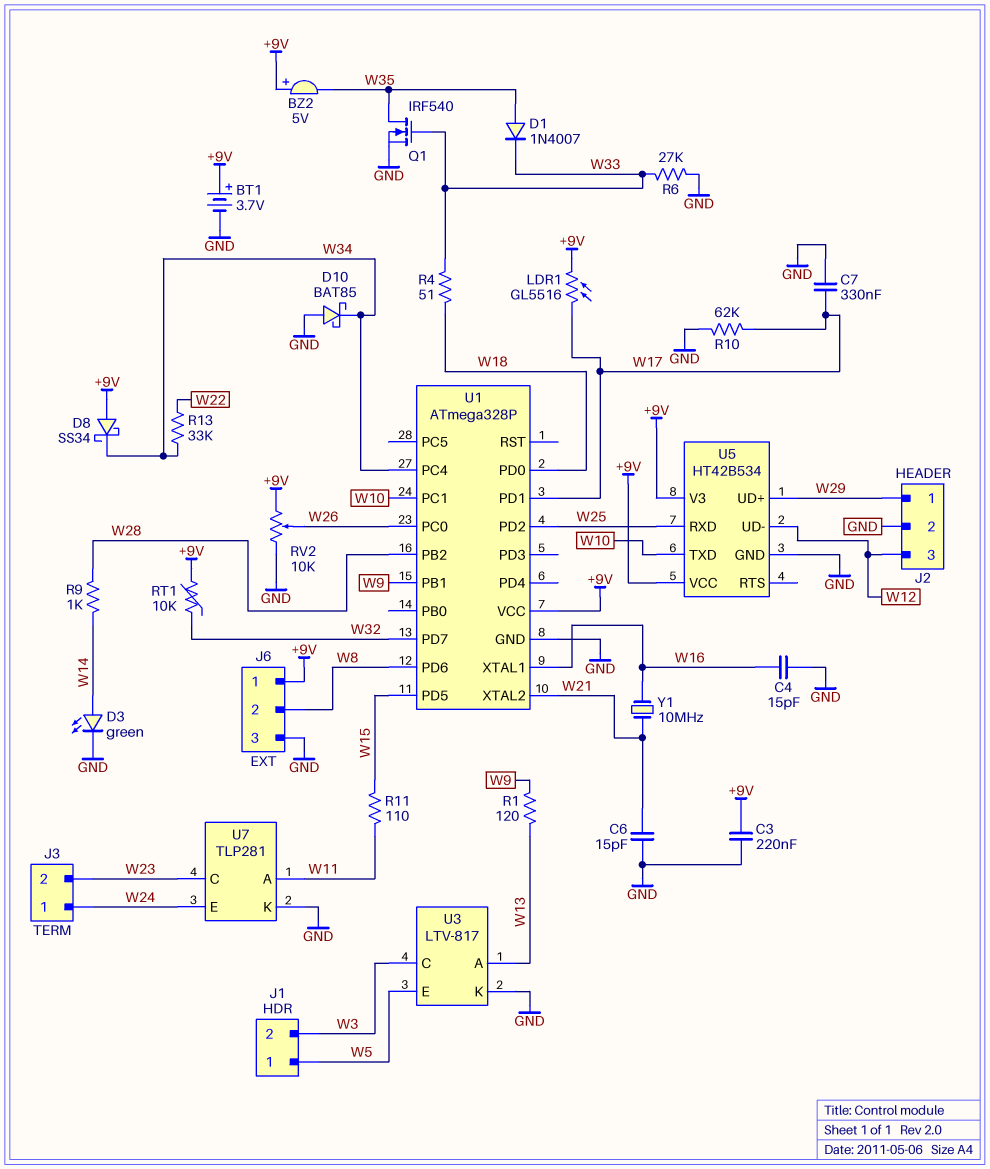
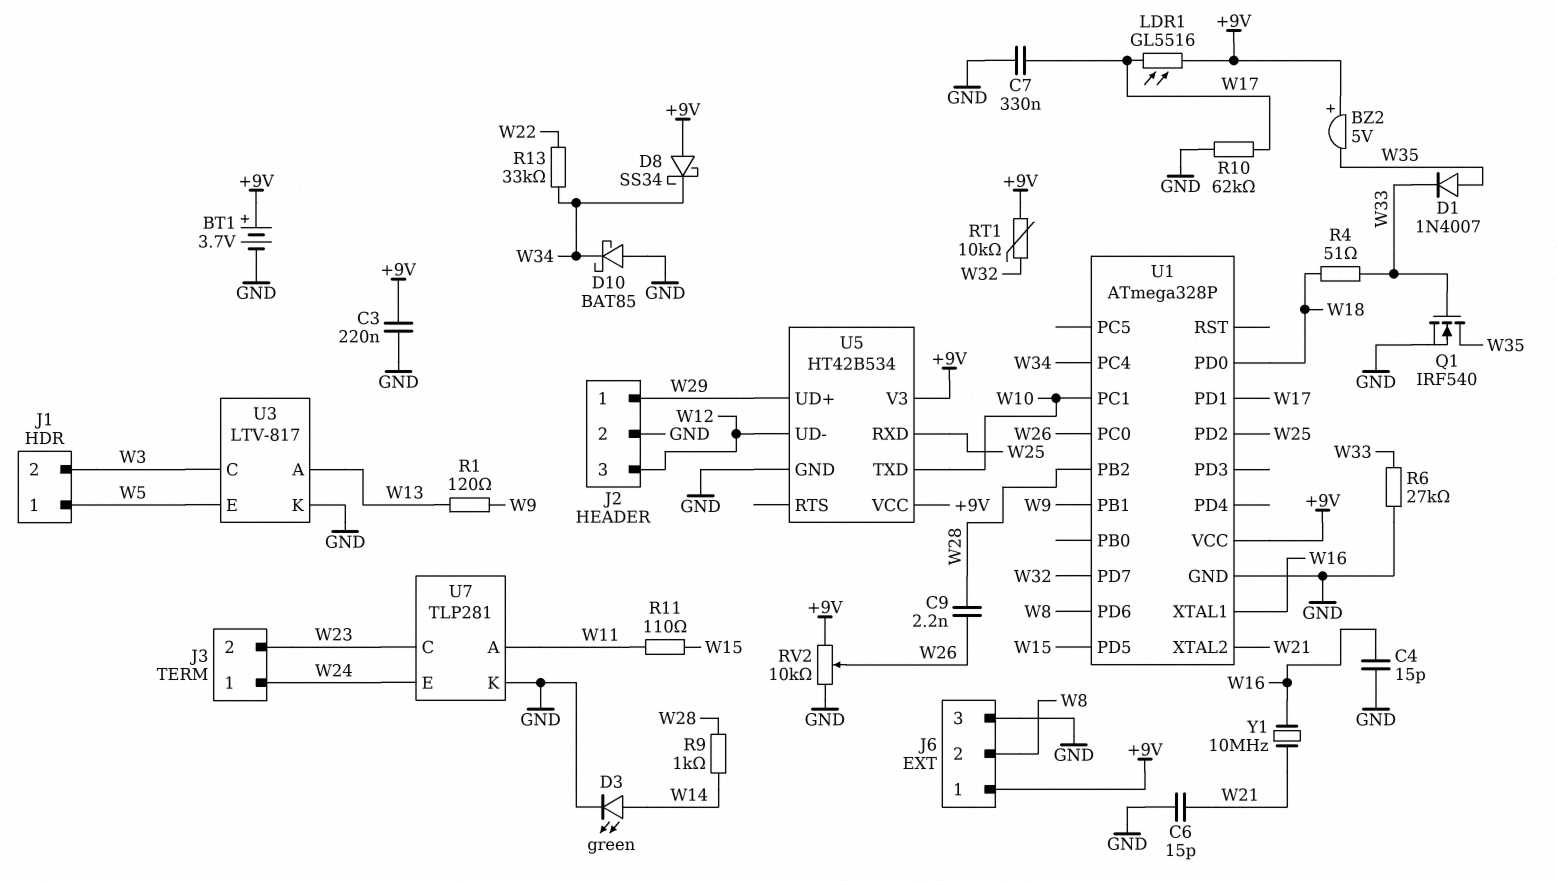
C9: none -> 2.2nF (W26, W28)

